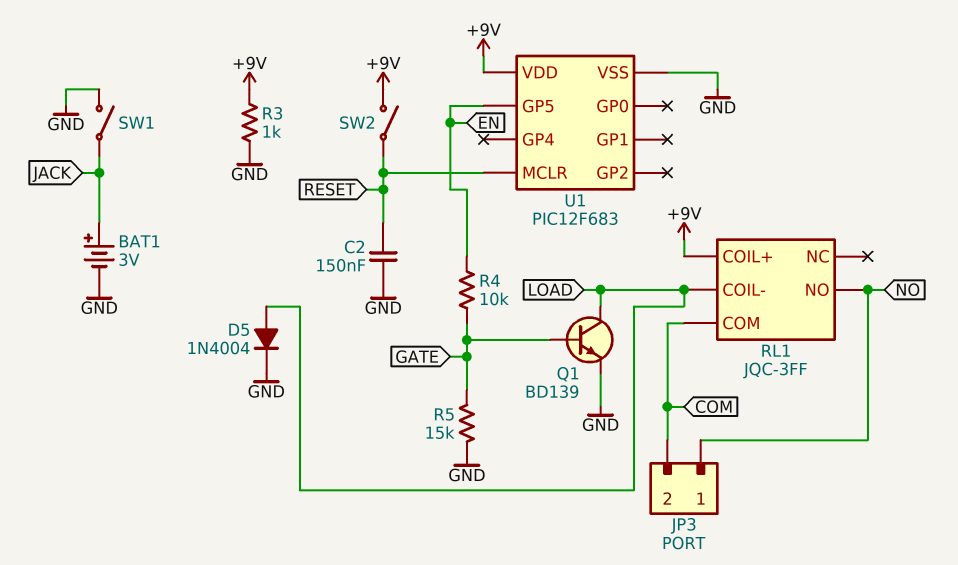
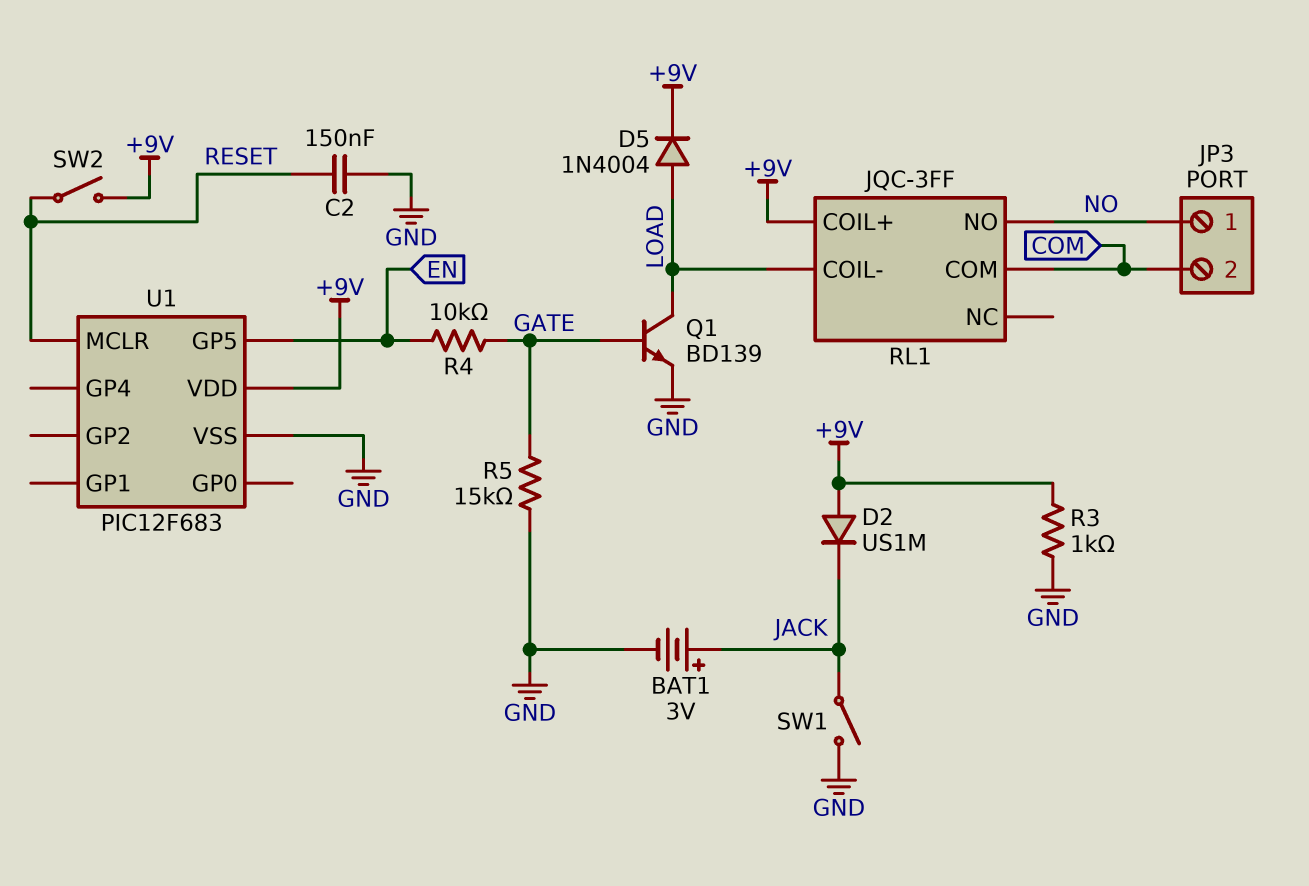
D2: none -> diode US1M (A +9V, K JACK)
D5: diode 1N4004 (A LOAD, K GND) -> diode 1N4004 (A LOAD, K +9V)

